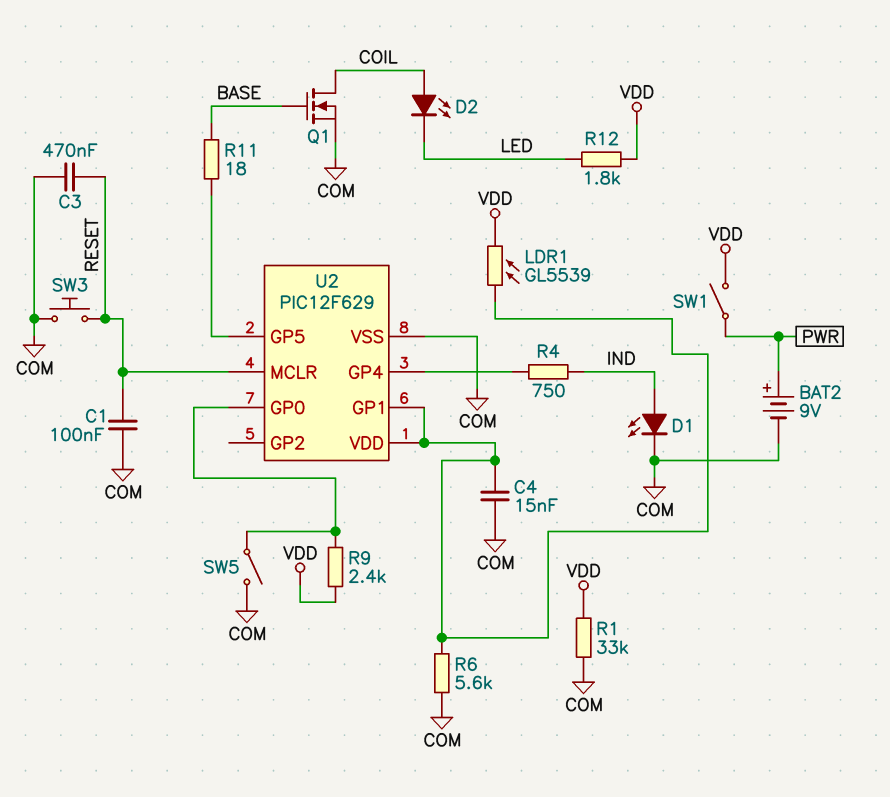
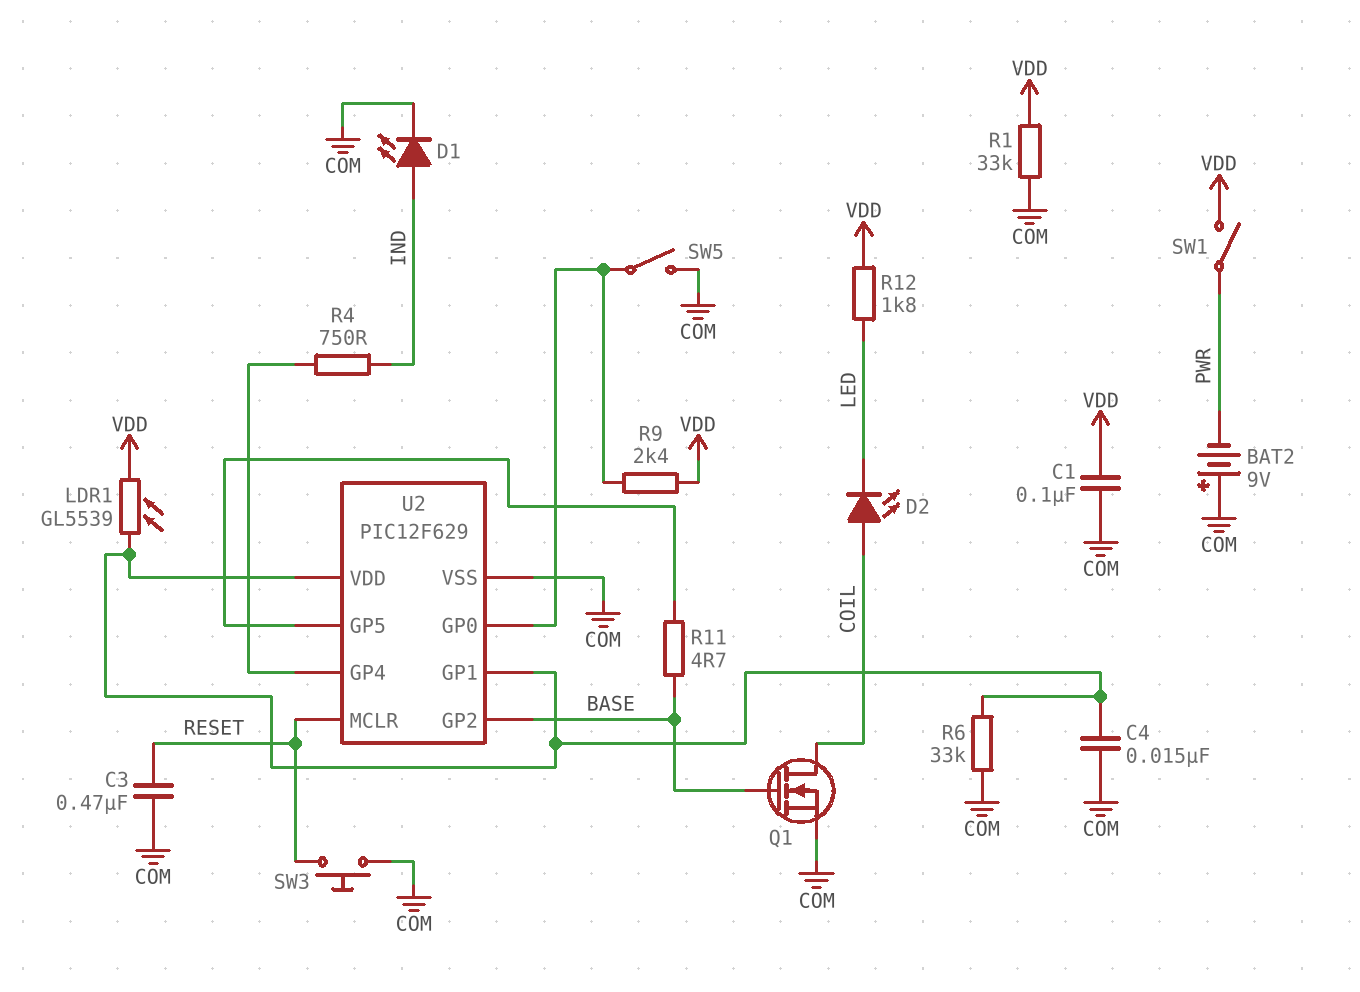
BAT2: 9V (plus PWR, minus COM) -> 9V (plus COM, minus PWR)
C1: 100nF (COM, RESET) -> 100nF (COM, VDD)
R6: 5.6k (COM, U2/GP1) -> 33k (COM, U2/GP1)
R11: 18 (BASE, U2/GP5) -> 4.7 (BASE, U2/GP5)
U2 pin GP2: none -> BASE

